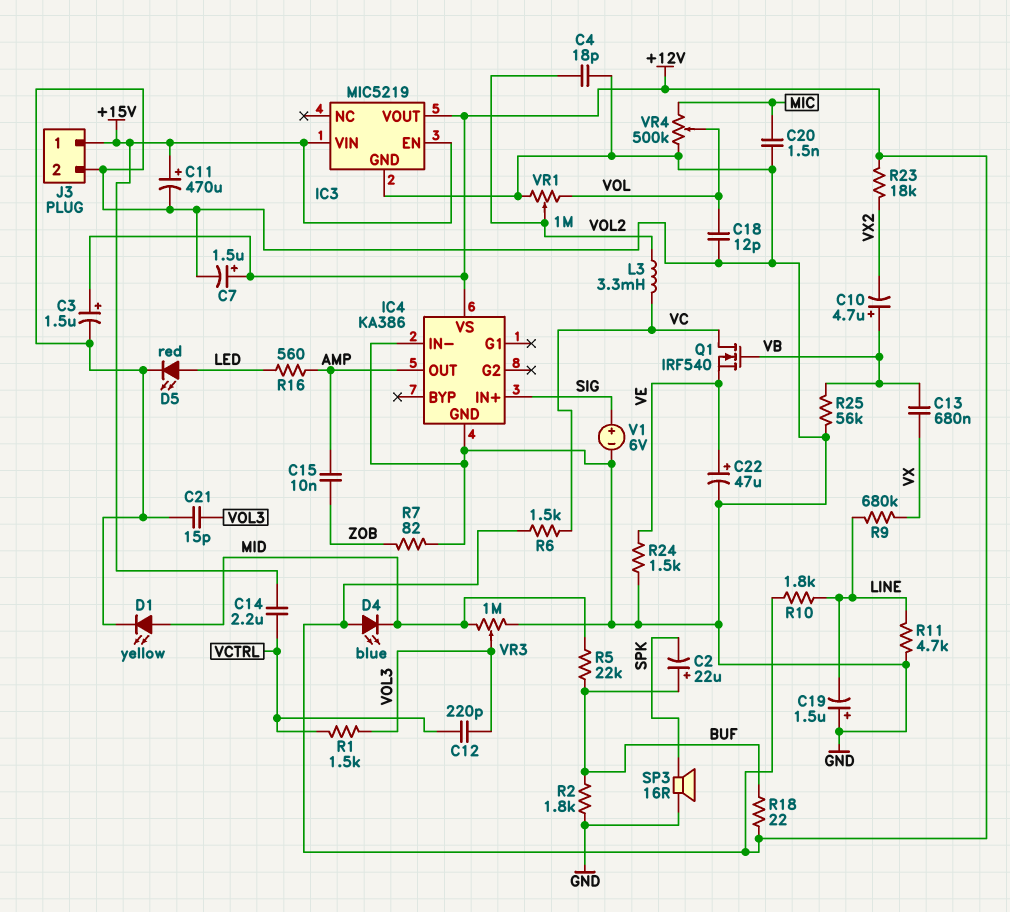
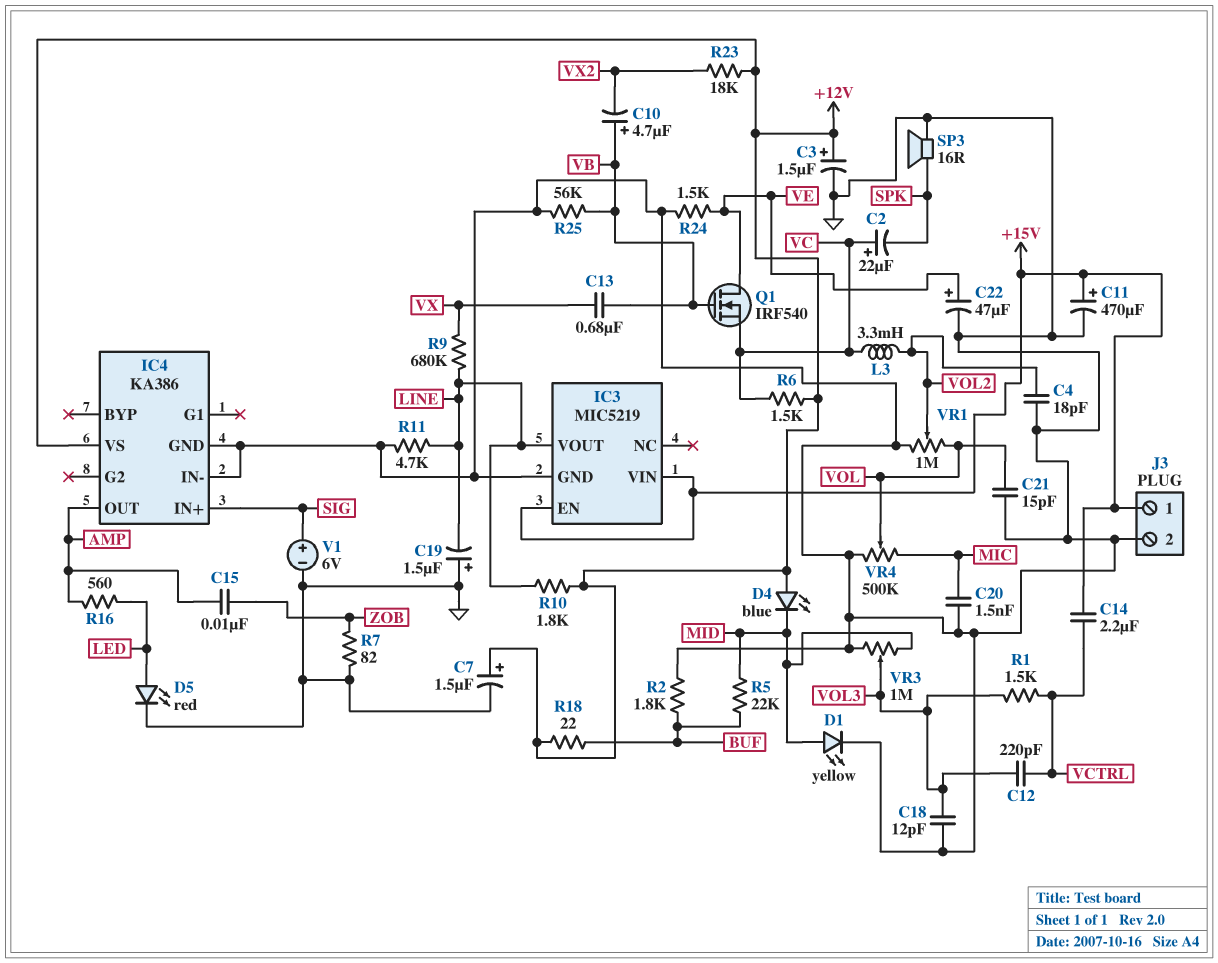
C2: 22uF (plus BUF, minus SPK) -> 22uF (plus VC, minus SPK)
C18: 12pF (GND, VOL) -> 12pF (GND, VOL3)
C21: 15pF (GND, VOL3) -> 15pF (GND, VOL)
IC3 pin VOUT: +12V -> LINE
Q1: NMOS IRF540 (G VB, D VC, S VE) -> NMOS IRF540 (G VB, D VE, S VC)

